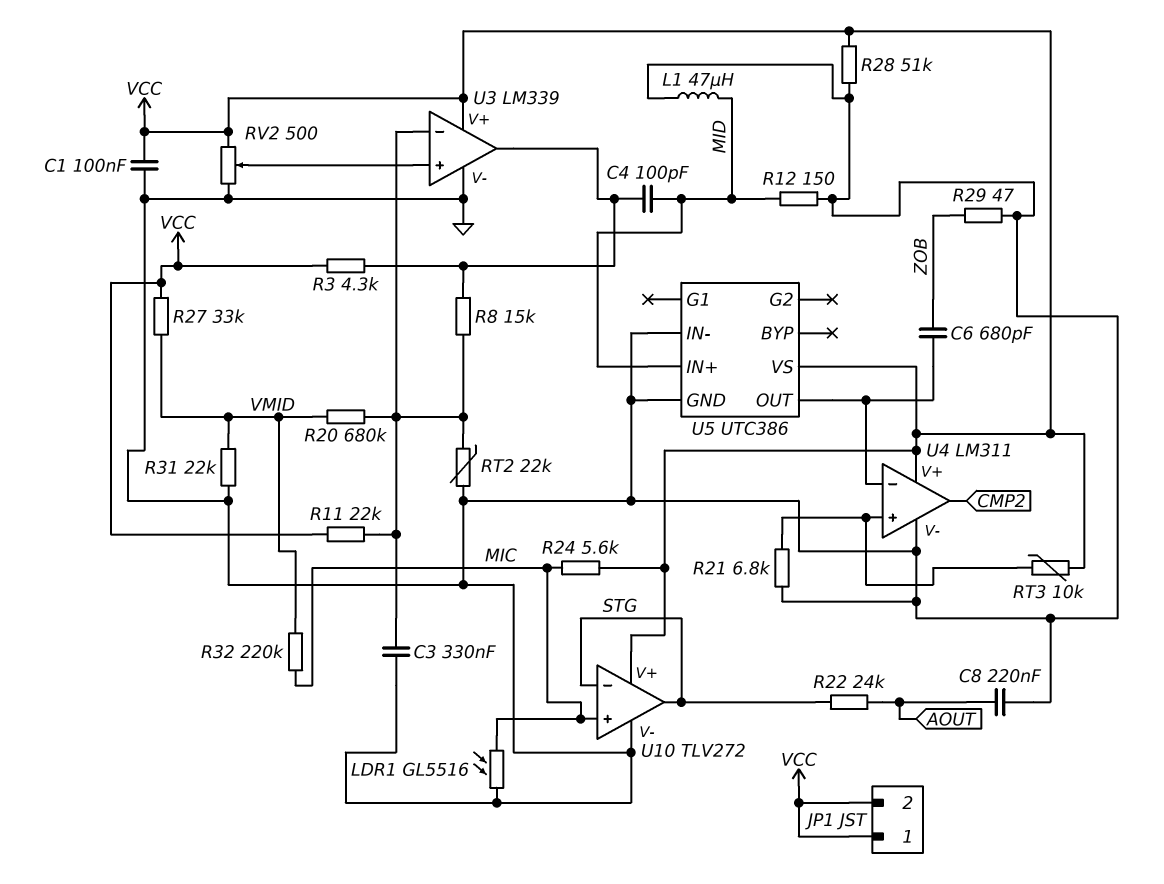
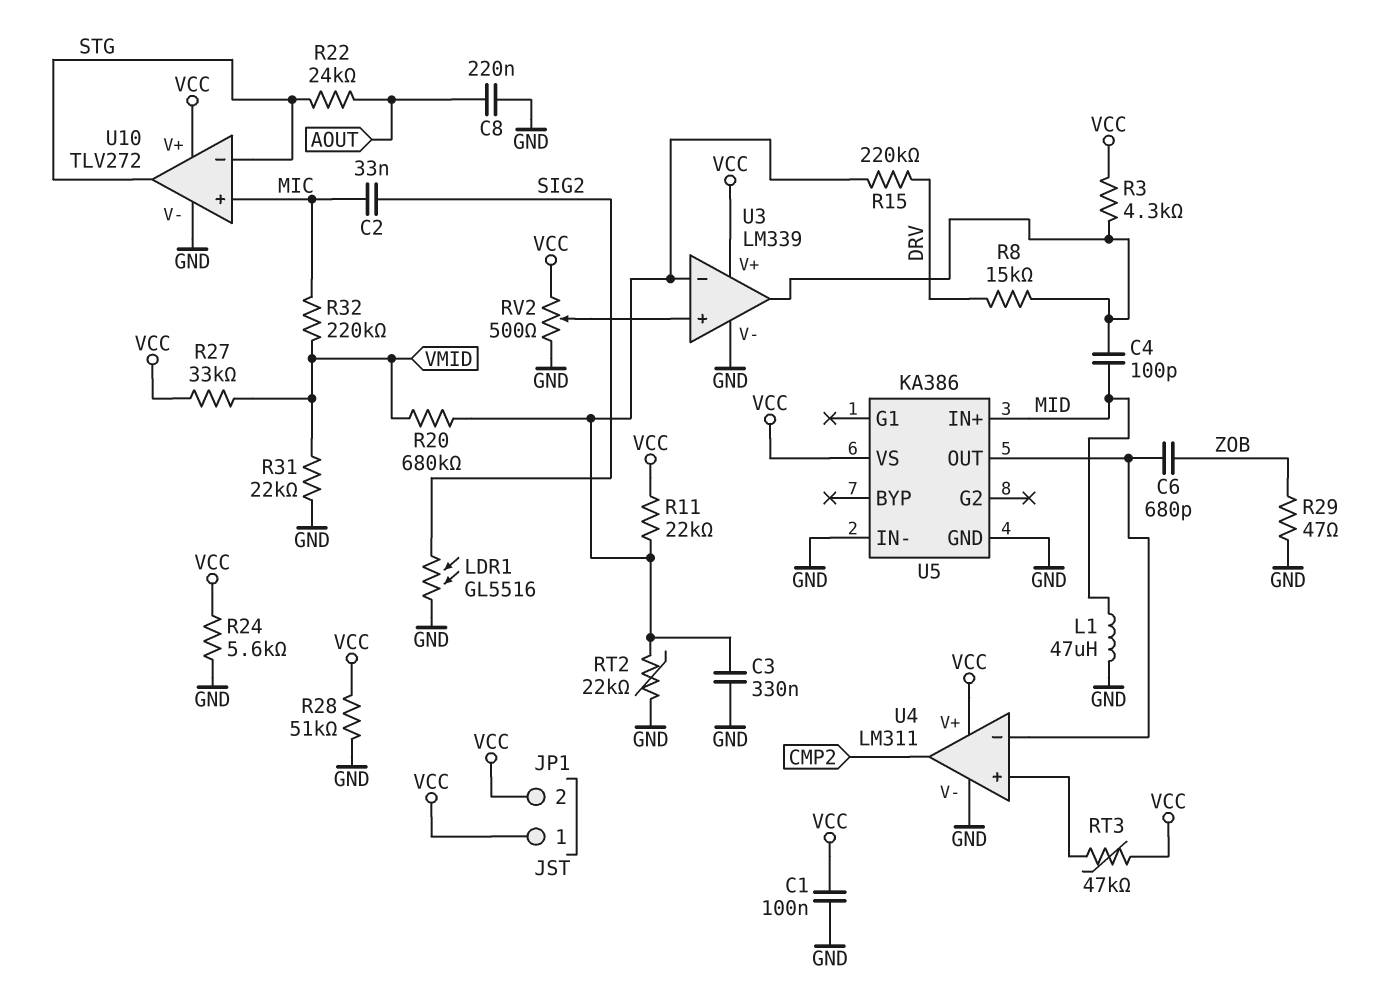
C2: none -> 33nF (MIC, SIG2)
LDR1: GL5516 (GND, MIC) -> GL5516 (GND, SIG2)
R8: 15k (U3/in-, U3/out) -> 15k (DRV, U3/out)
R12: 150 (GND, MID) -> none
R15: none -> 220k (DRV, U3/in-)
R21: 6.8k (GND, U4/in+) -> none
R24: 5.6k (MIC, VCC) -> 5.6k (GND, VCC)
RT3: 10k (U4/in+, VCC) -> 47k (U4/in+, VCC)
U5: UTC386 -> KA386

